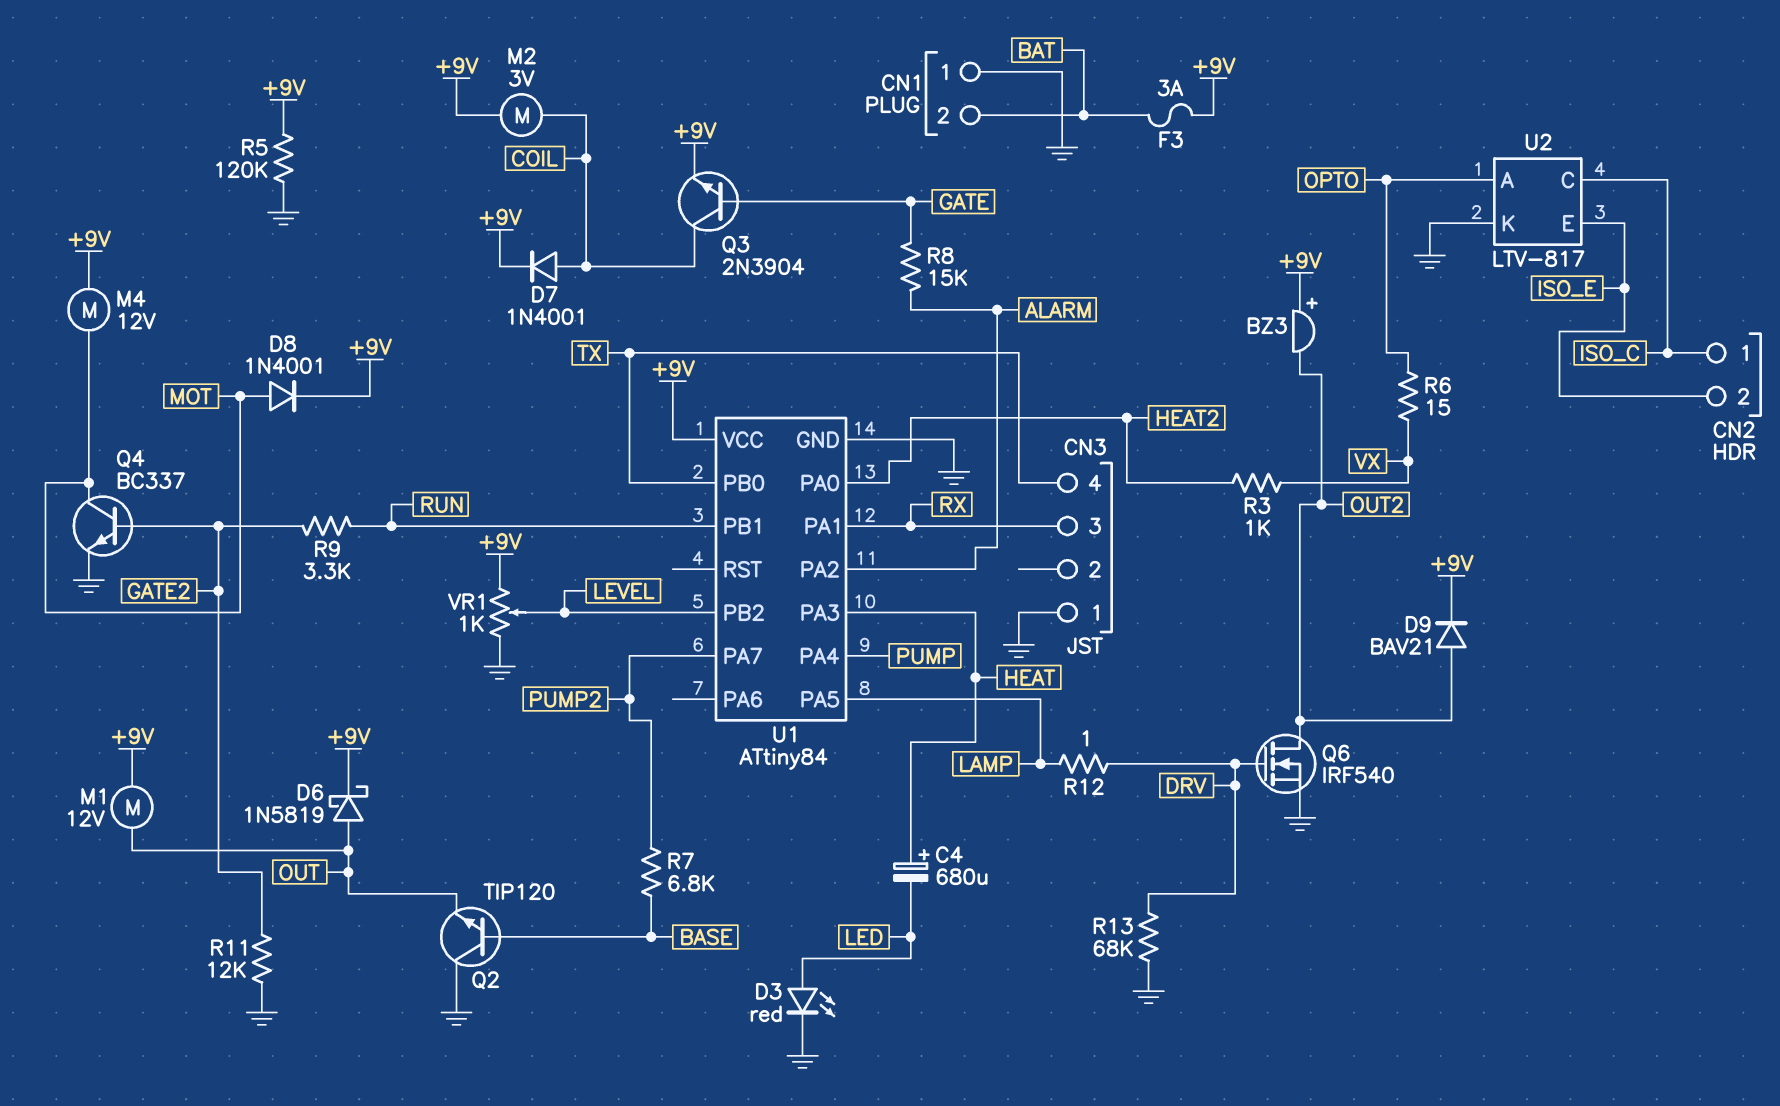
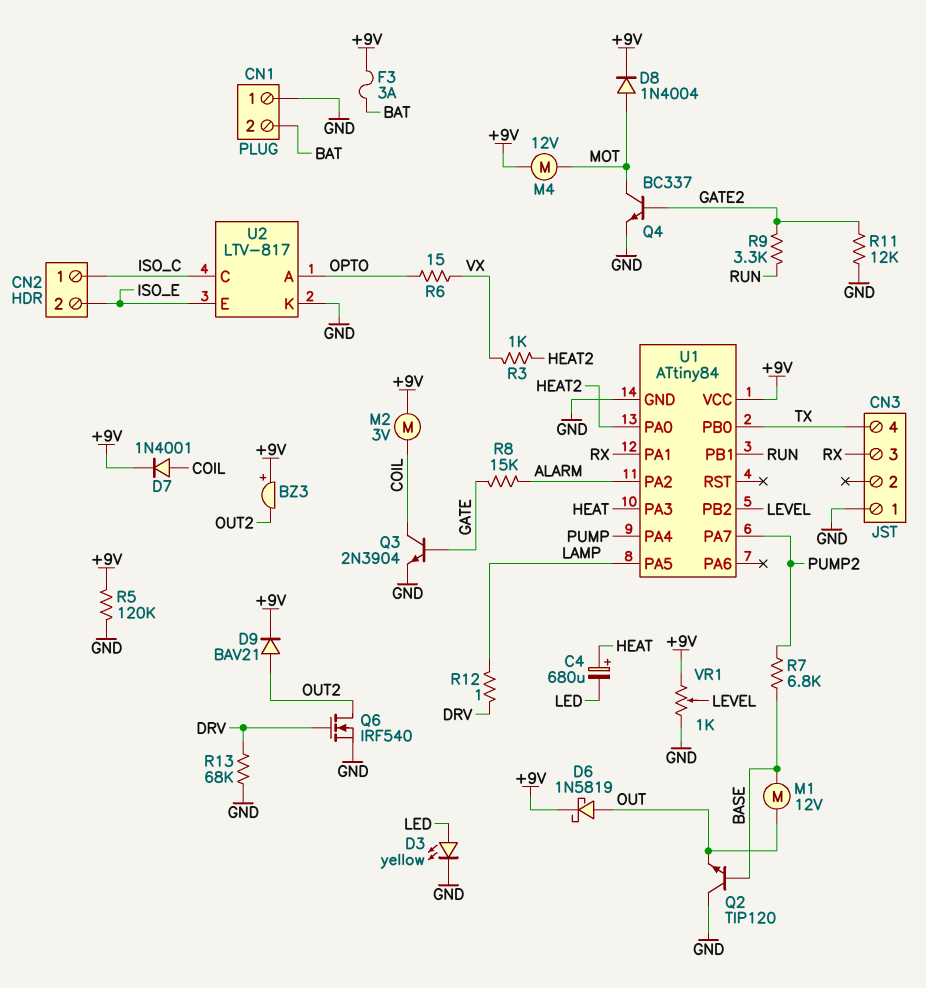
D3: LED red (A LED, K GND) -> LED yellow (A LED, K GND)
D8: diode 1N4001 (A MOT, K +9V) -> diode 1N4004 (A MOT, K +9V)
M1: motor 12V (+9V, OUT) -> motor 12V (BASE, OUT)
Q3: NPN 2N3904 (B GATE, C COIL, E +9V) -> NPN 2N3904 (B GATE, C COIL, E GND)

